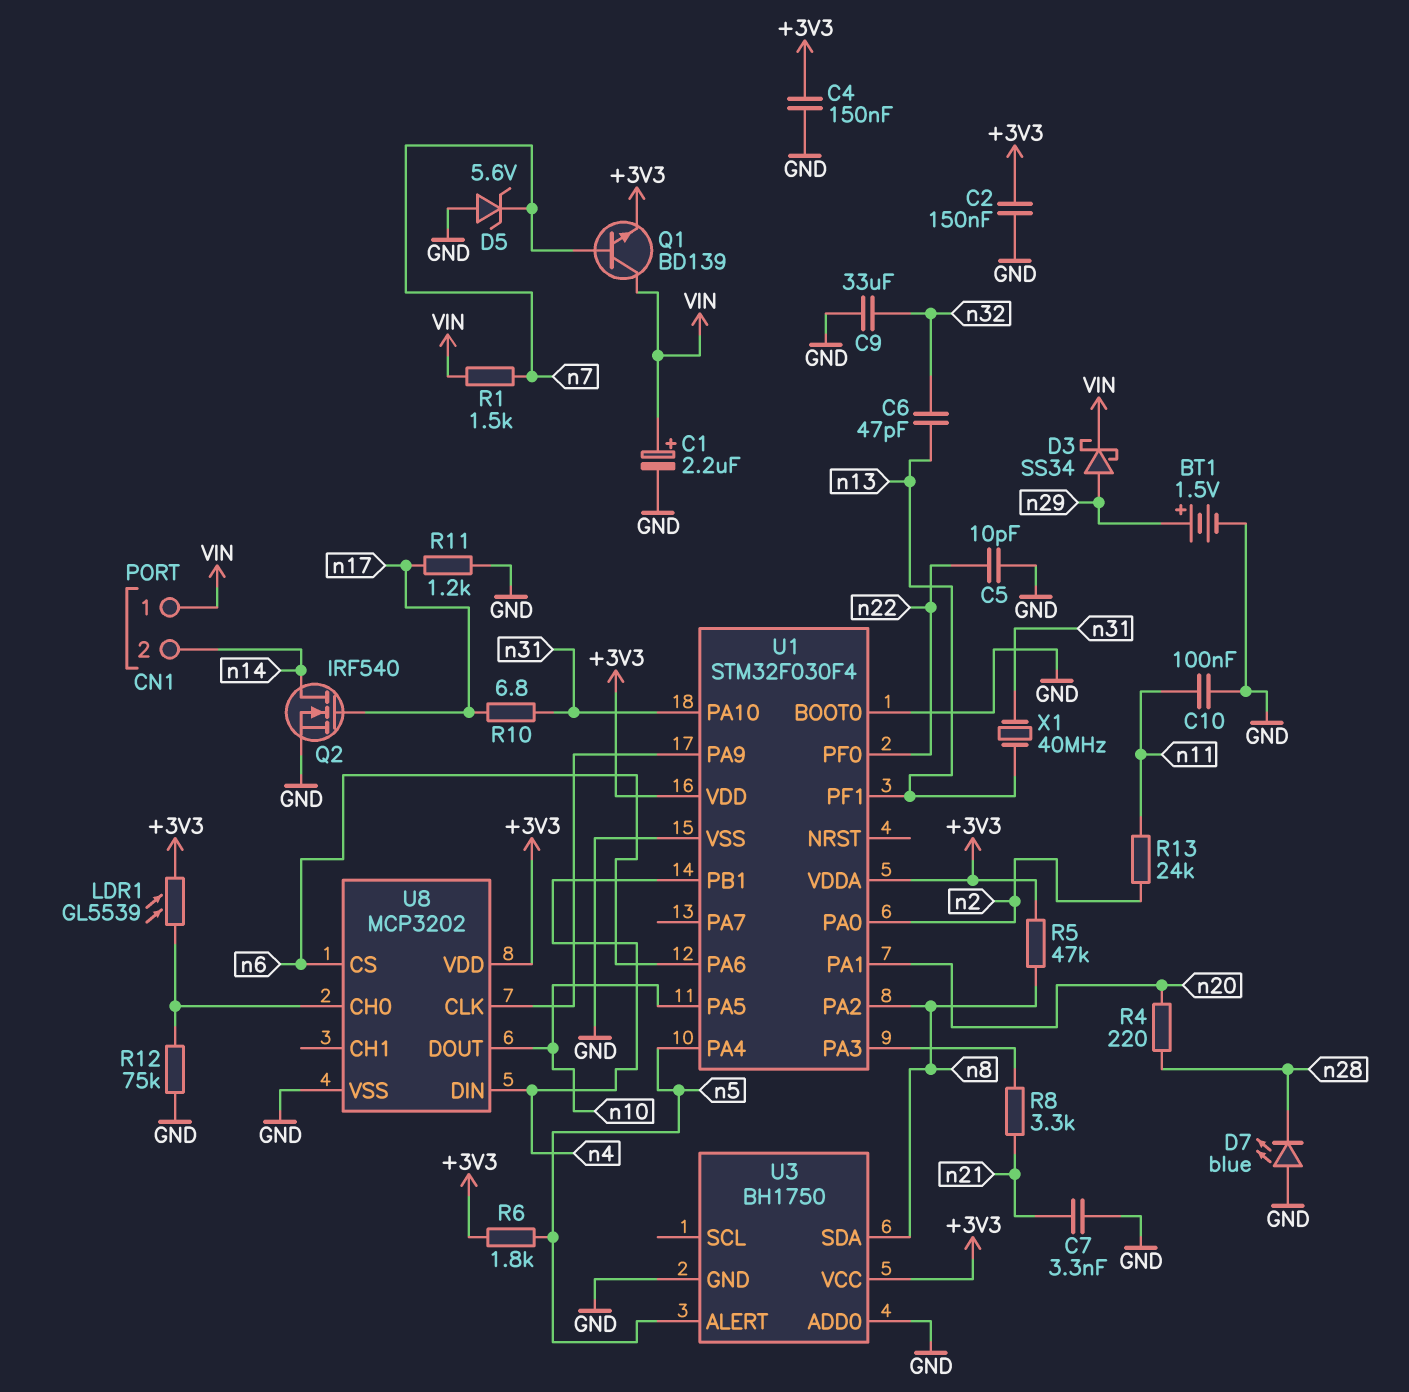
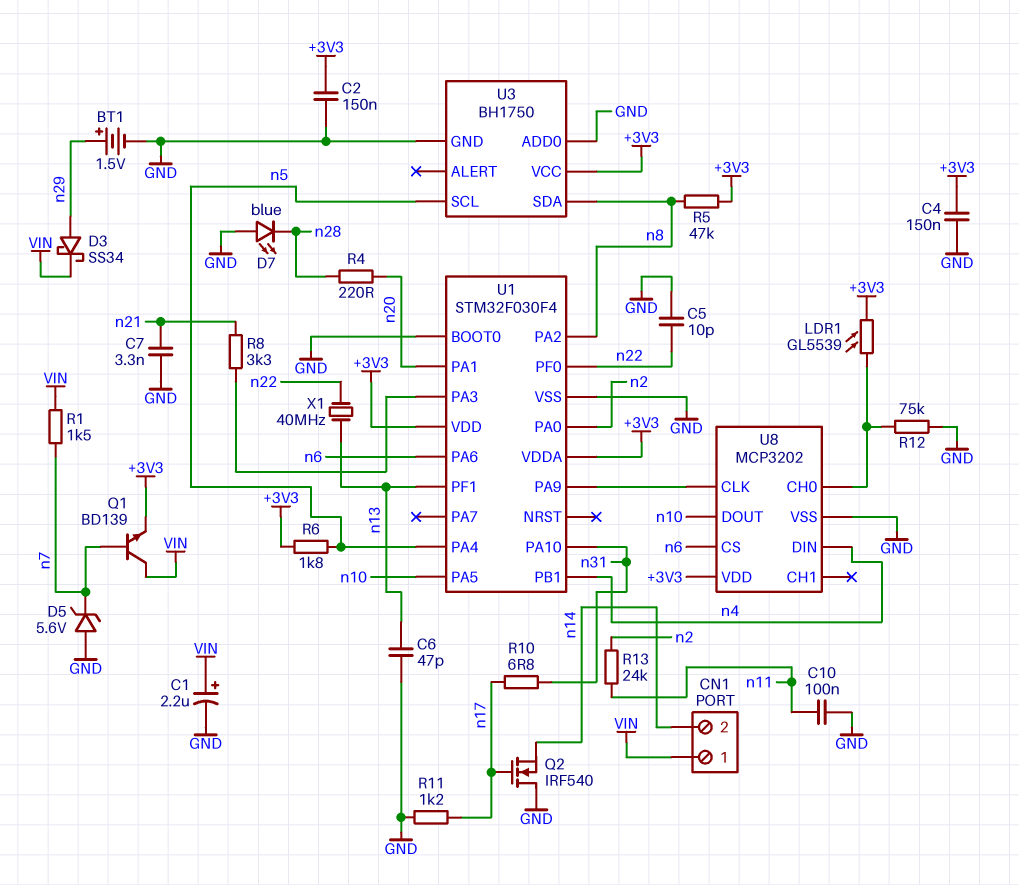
C6: 47pF (n13, n32) -> 47pF (GND, n13)
C9: 33uF (GND, n32) -> none
Q2: NMOS IRF540 (G n17, D n14, S GND) -> NMOS IRF540 (G n17, D GND, S n14)
U3 pin ALERT: n5 -> none
U3 pin SCL: none -> n5
X1: 40MHz (n13, n31) -> 40MHz (n13, n22)

